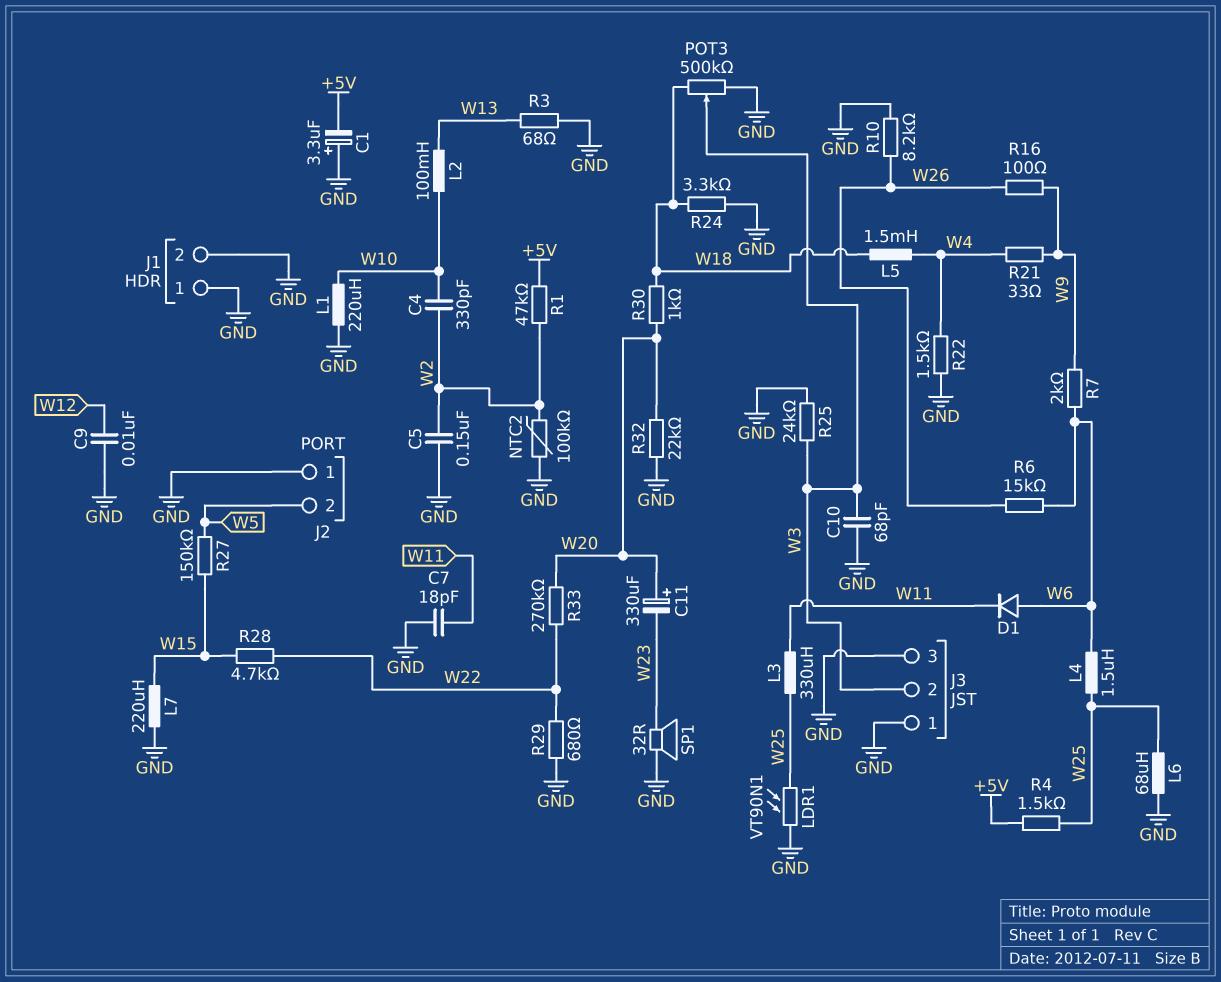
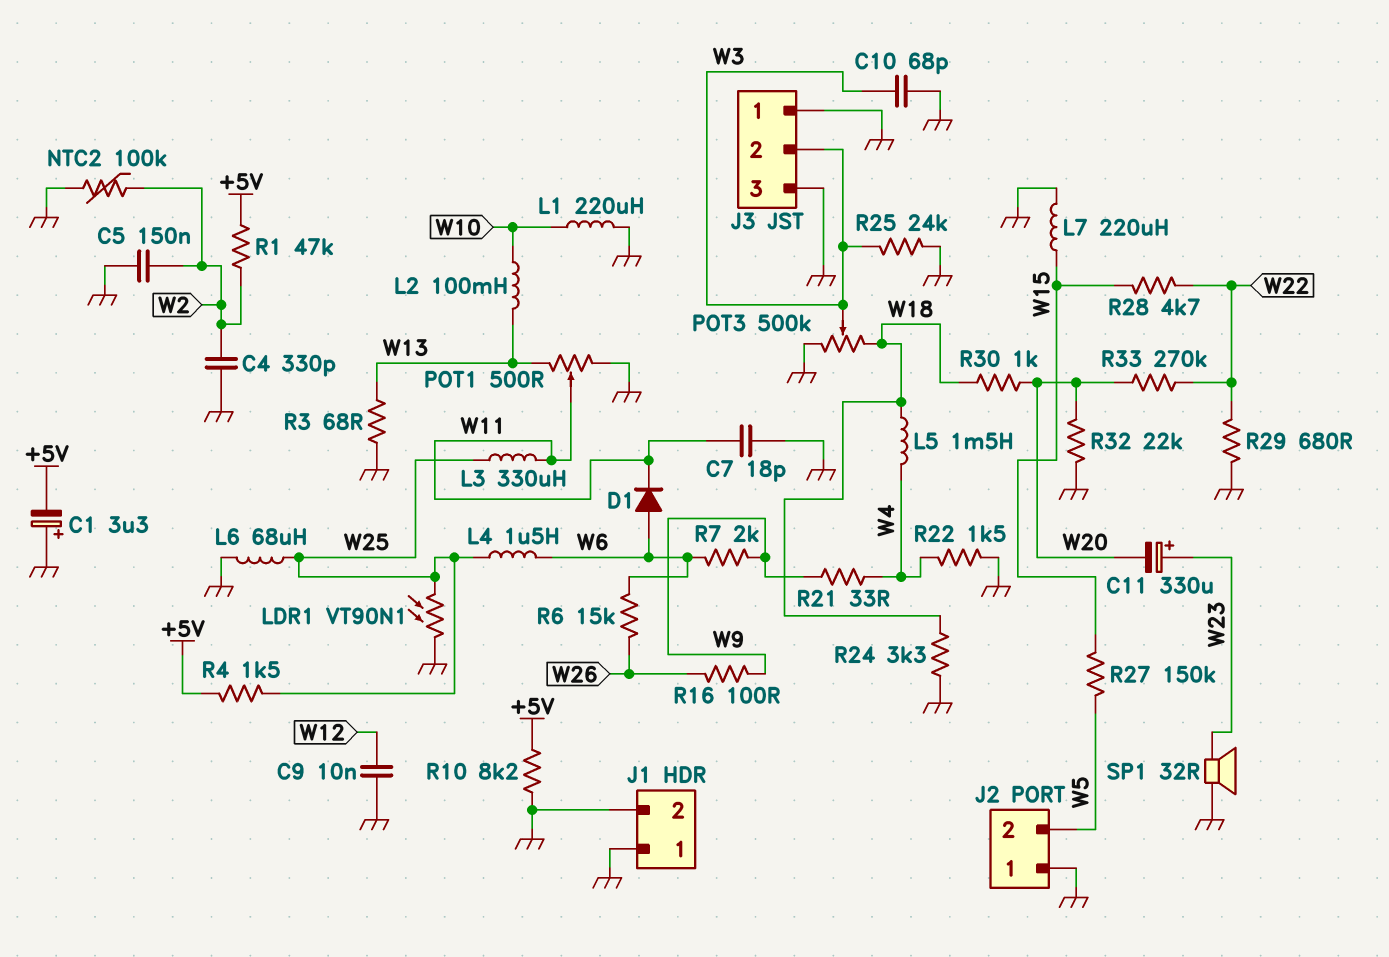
C4: 330pF (W2, W10) -> 330pF (GND, W2)
C11: 330uF (plus W20, minus W23) -> 330uF (plus W23, minus W20)
POT1: none -> 500 (GND, W13, wiper W11)
R10: 8.2k (GND, W26) -> 8.2k (+5V, GND)

